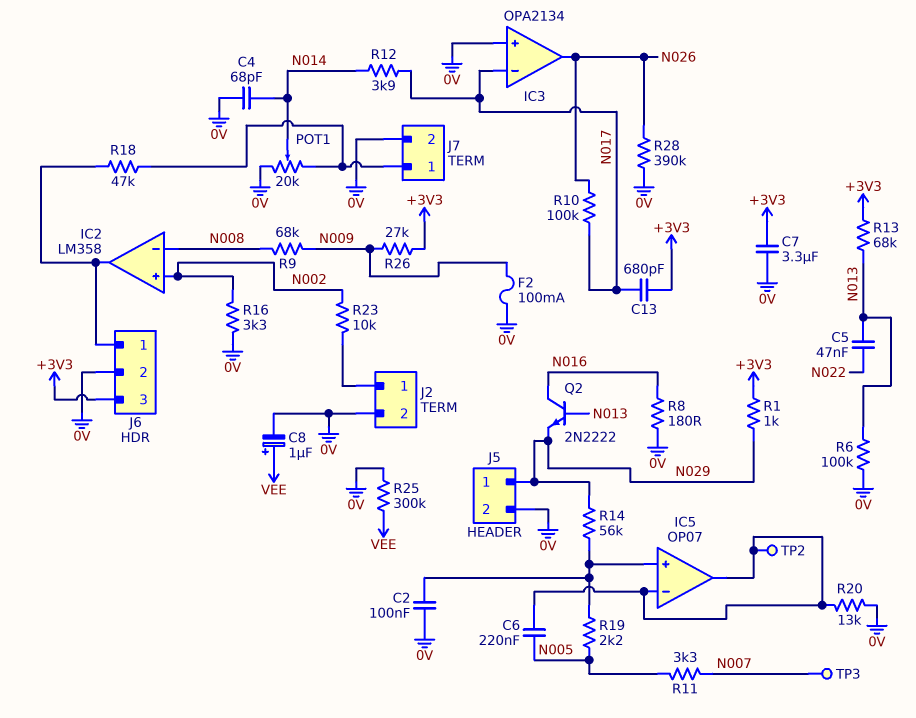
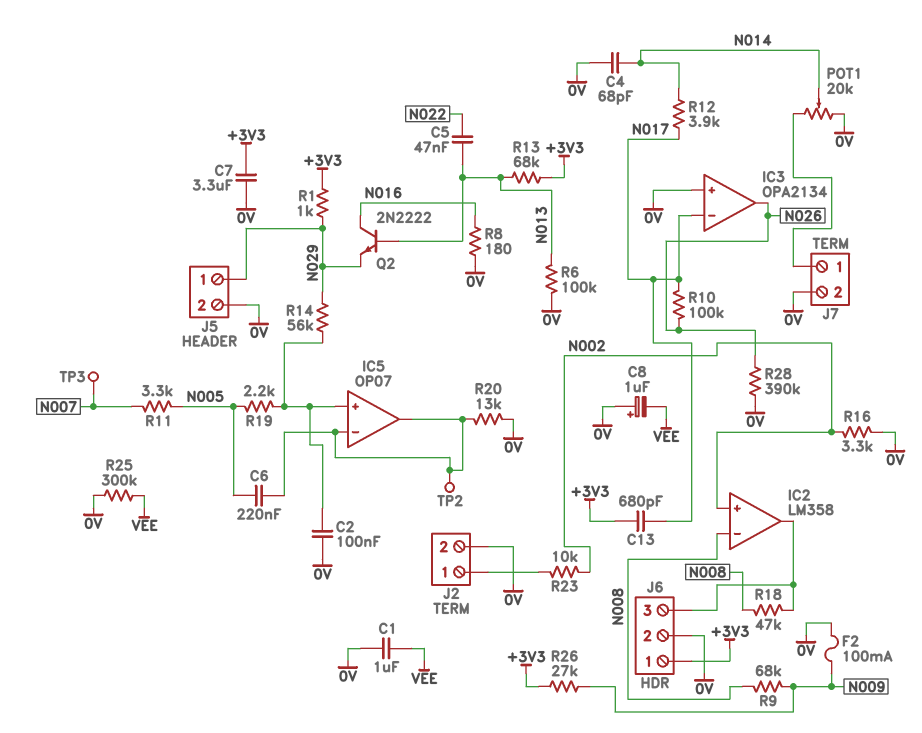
C1: none -> 1uF (0V, VEE)
C8: 1uF (plus VEE, minus 0V) -> 1uF (plus 0V, minus VEE)
J6 pin 1: IC2/out -> +3V3
J6 pin 3: +3V3 -> IC2/out
R18: 47k (IC2/out, J7/1) -> 47k (IC2/out, N008)

